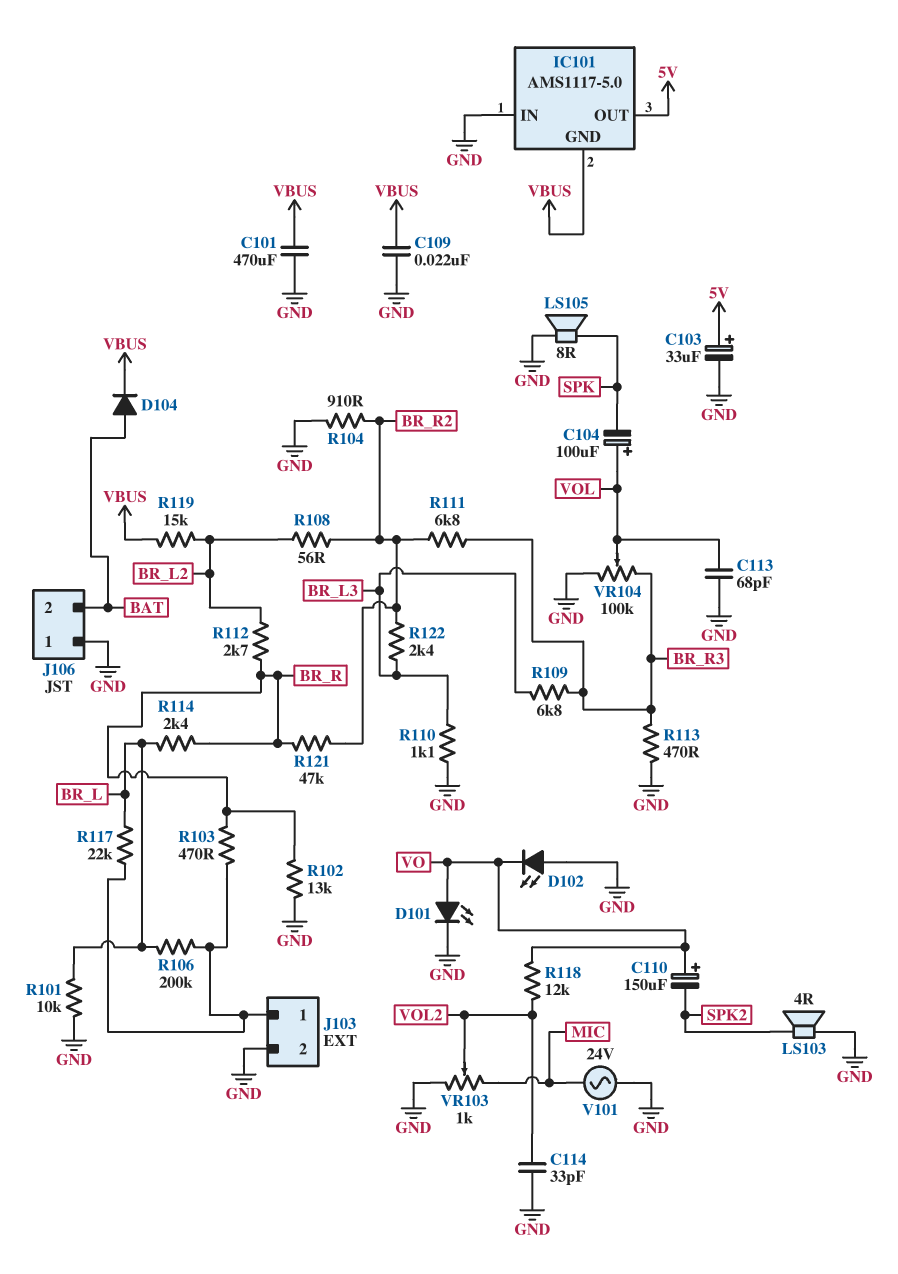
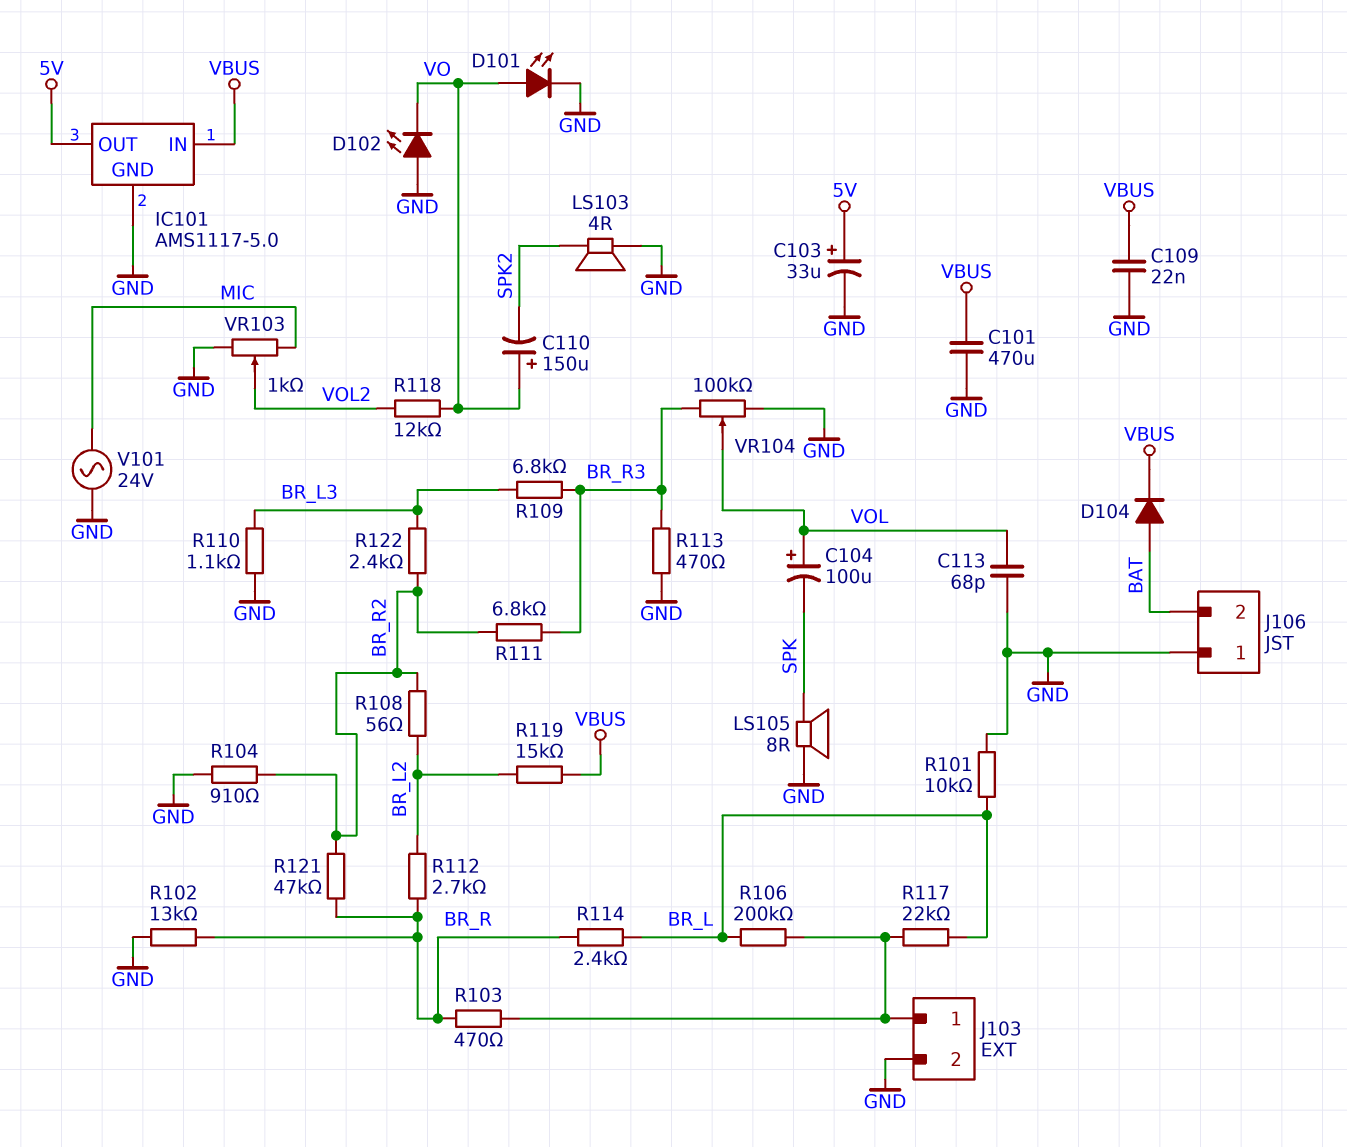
C114: 33pF (GND, VOL2) -> none
IC101 pin GND: VBUS -> GND
IC101 pin IN: GND -> VBUS

